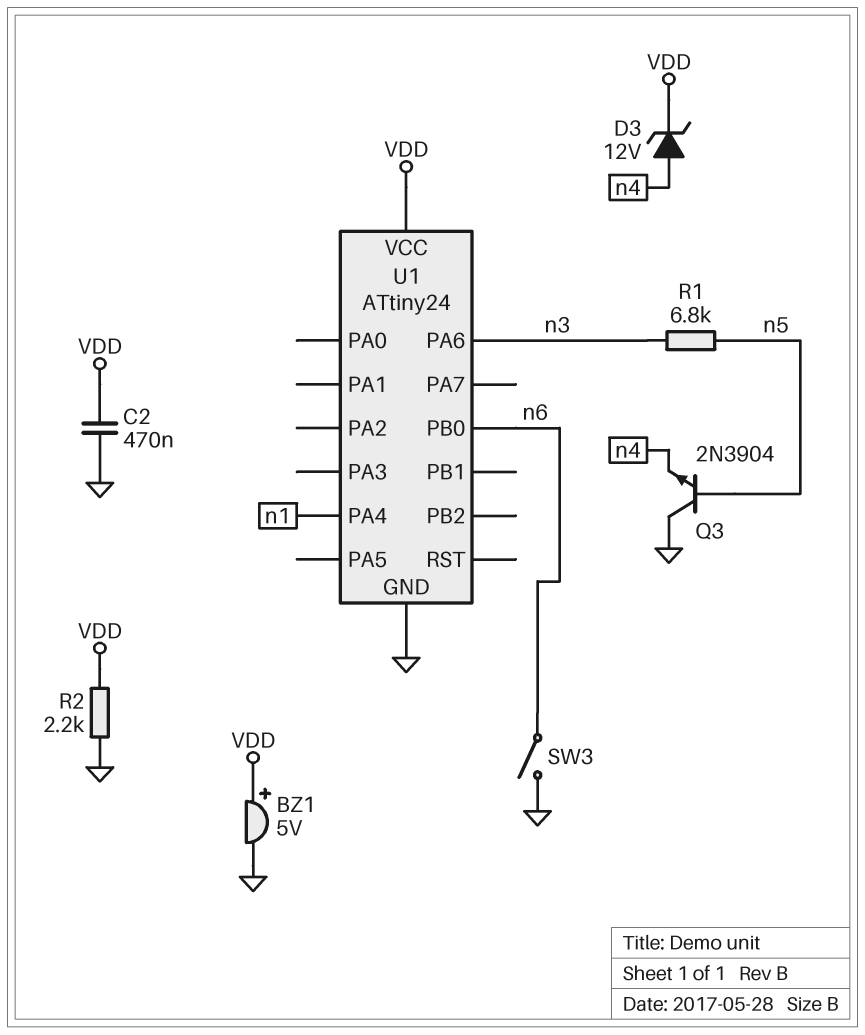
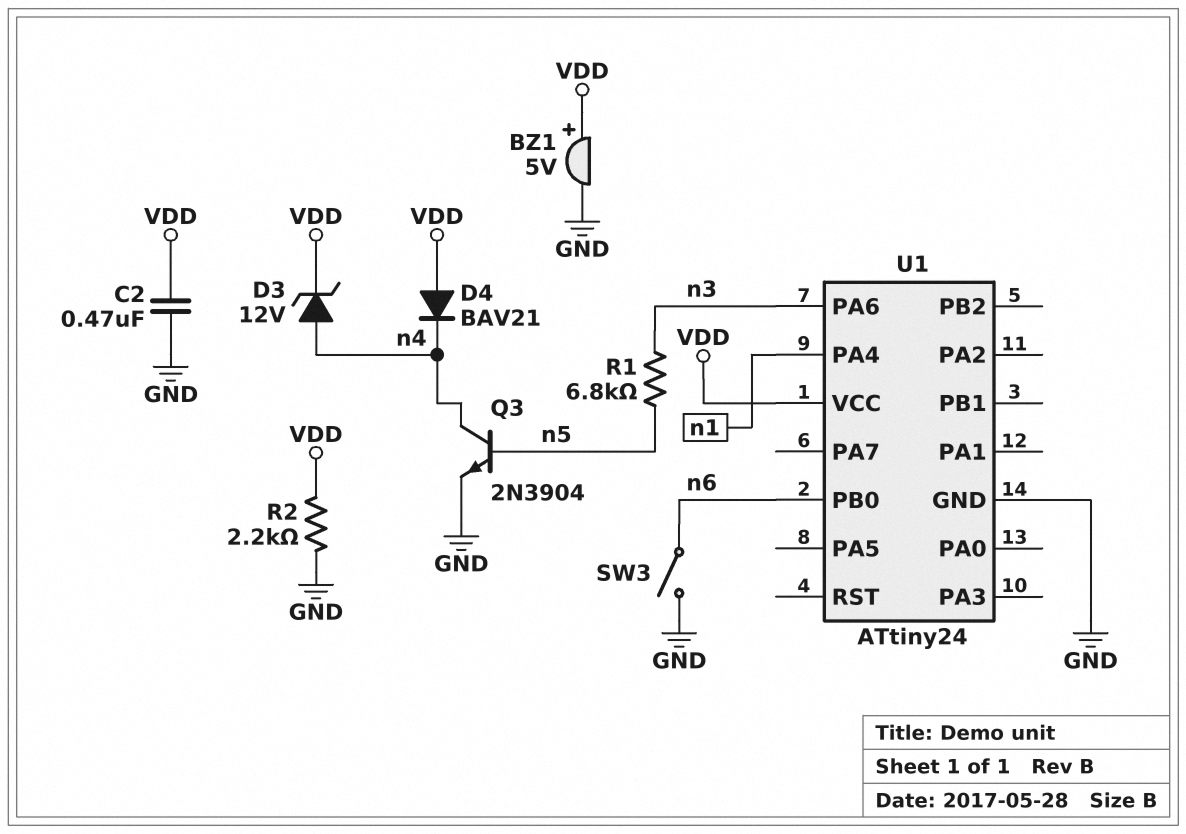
D4: none -> diode BAV21 (A VDD, K n4)
Q3: NPN 2N3904 (B n5, C GND, E n4) -> NPN 2N3904 (B n5, C n4, E GND)

